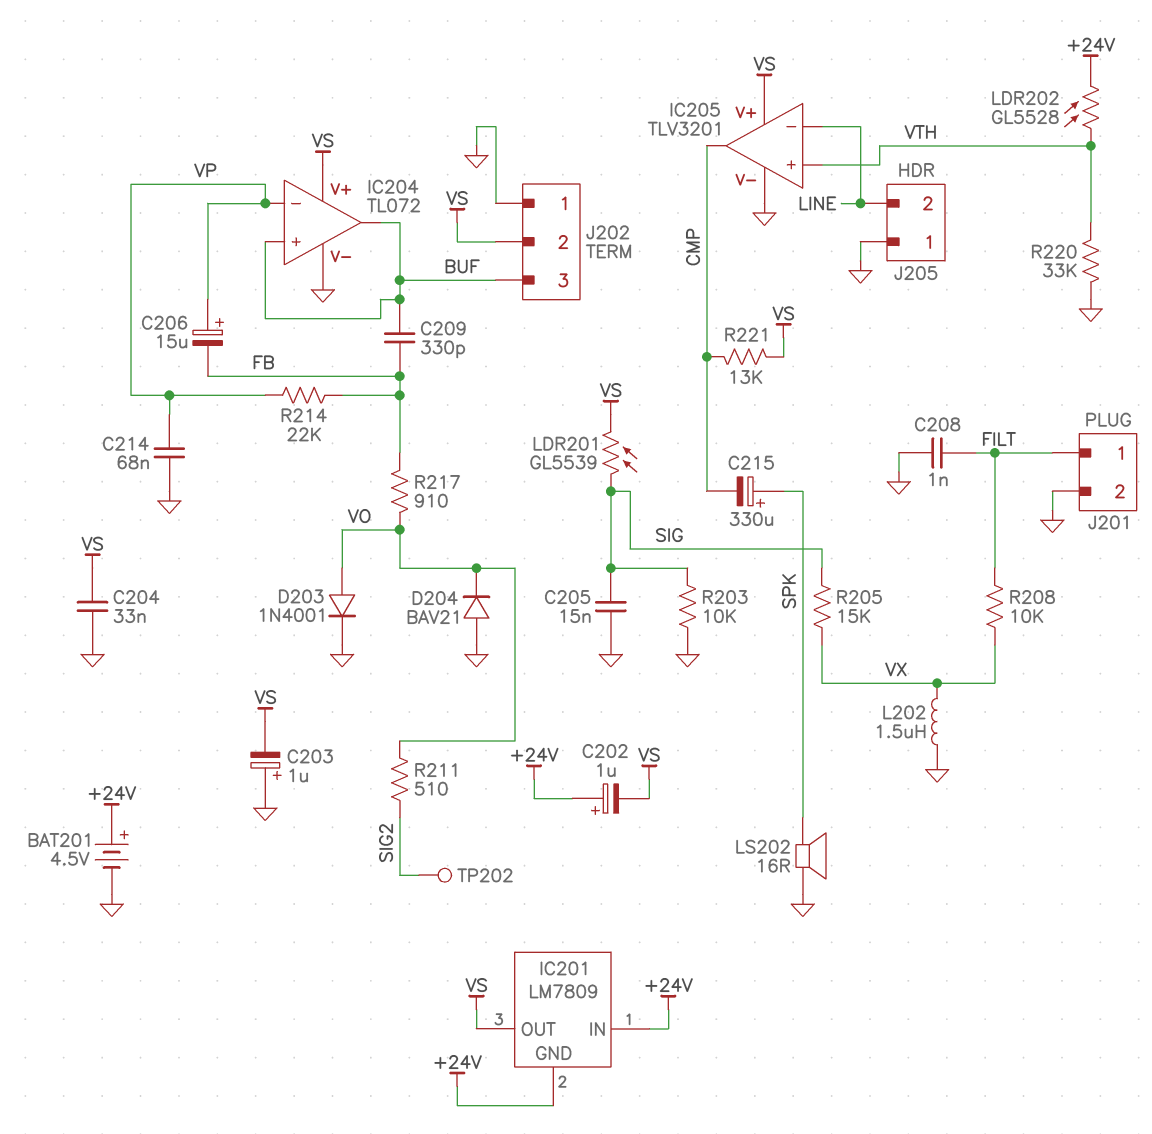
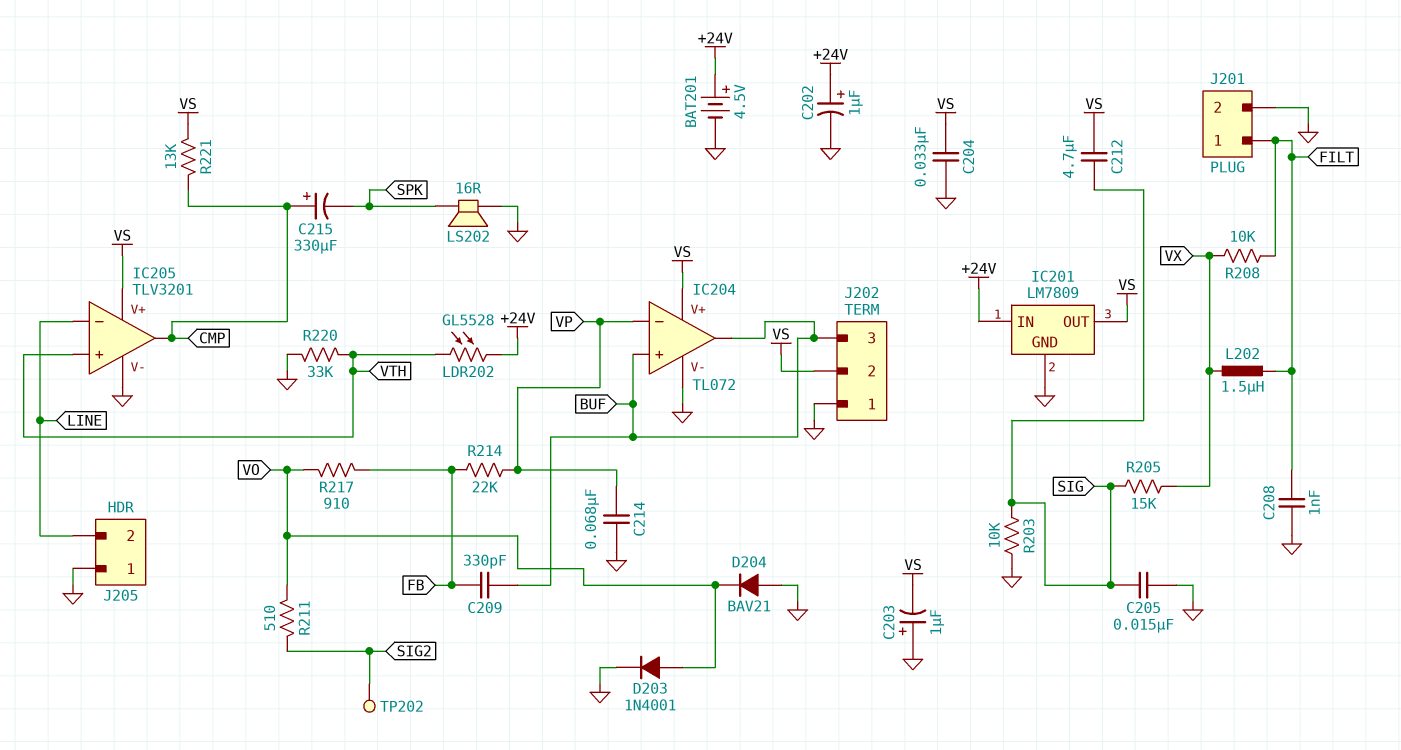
C202: 1uF (plus +24V, minus VS) -> 1uF (plus +24V, minus GND)
C206: 15uF (plus VP, minus FB) -> none
C212: none -> 4.7uF (SIG, VS)
C215: 330uF (plus SPK, minus CMP) -> 330uF (plus CMP, minus SPK)
IC201 pin GND: +24V -> GND
L202: 1.5uH (GND, VX) -> 1.5uH (FILT, VX)
LDR201: GL5539 (SIG, VS) -> none

